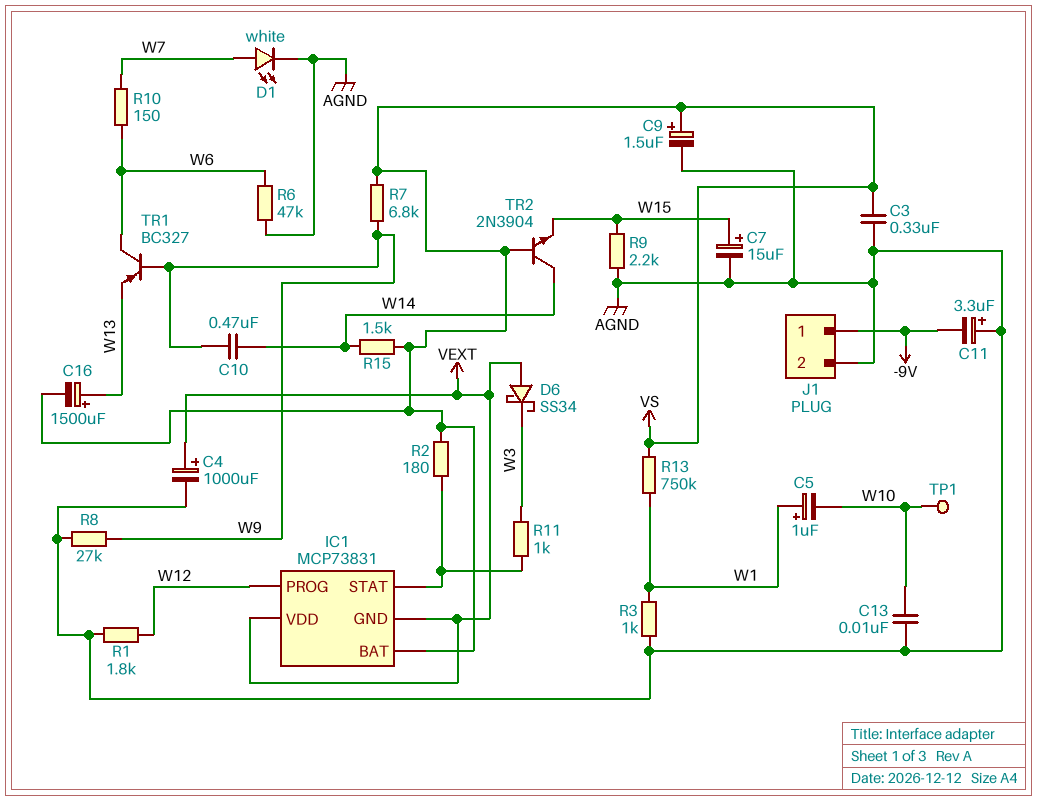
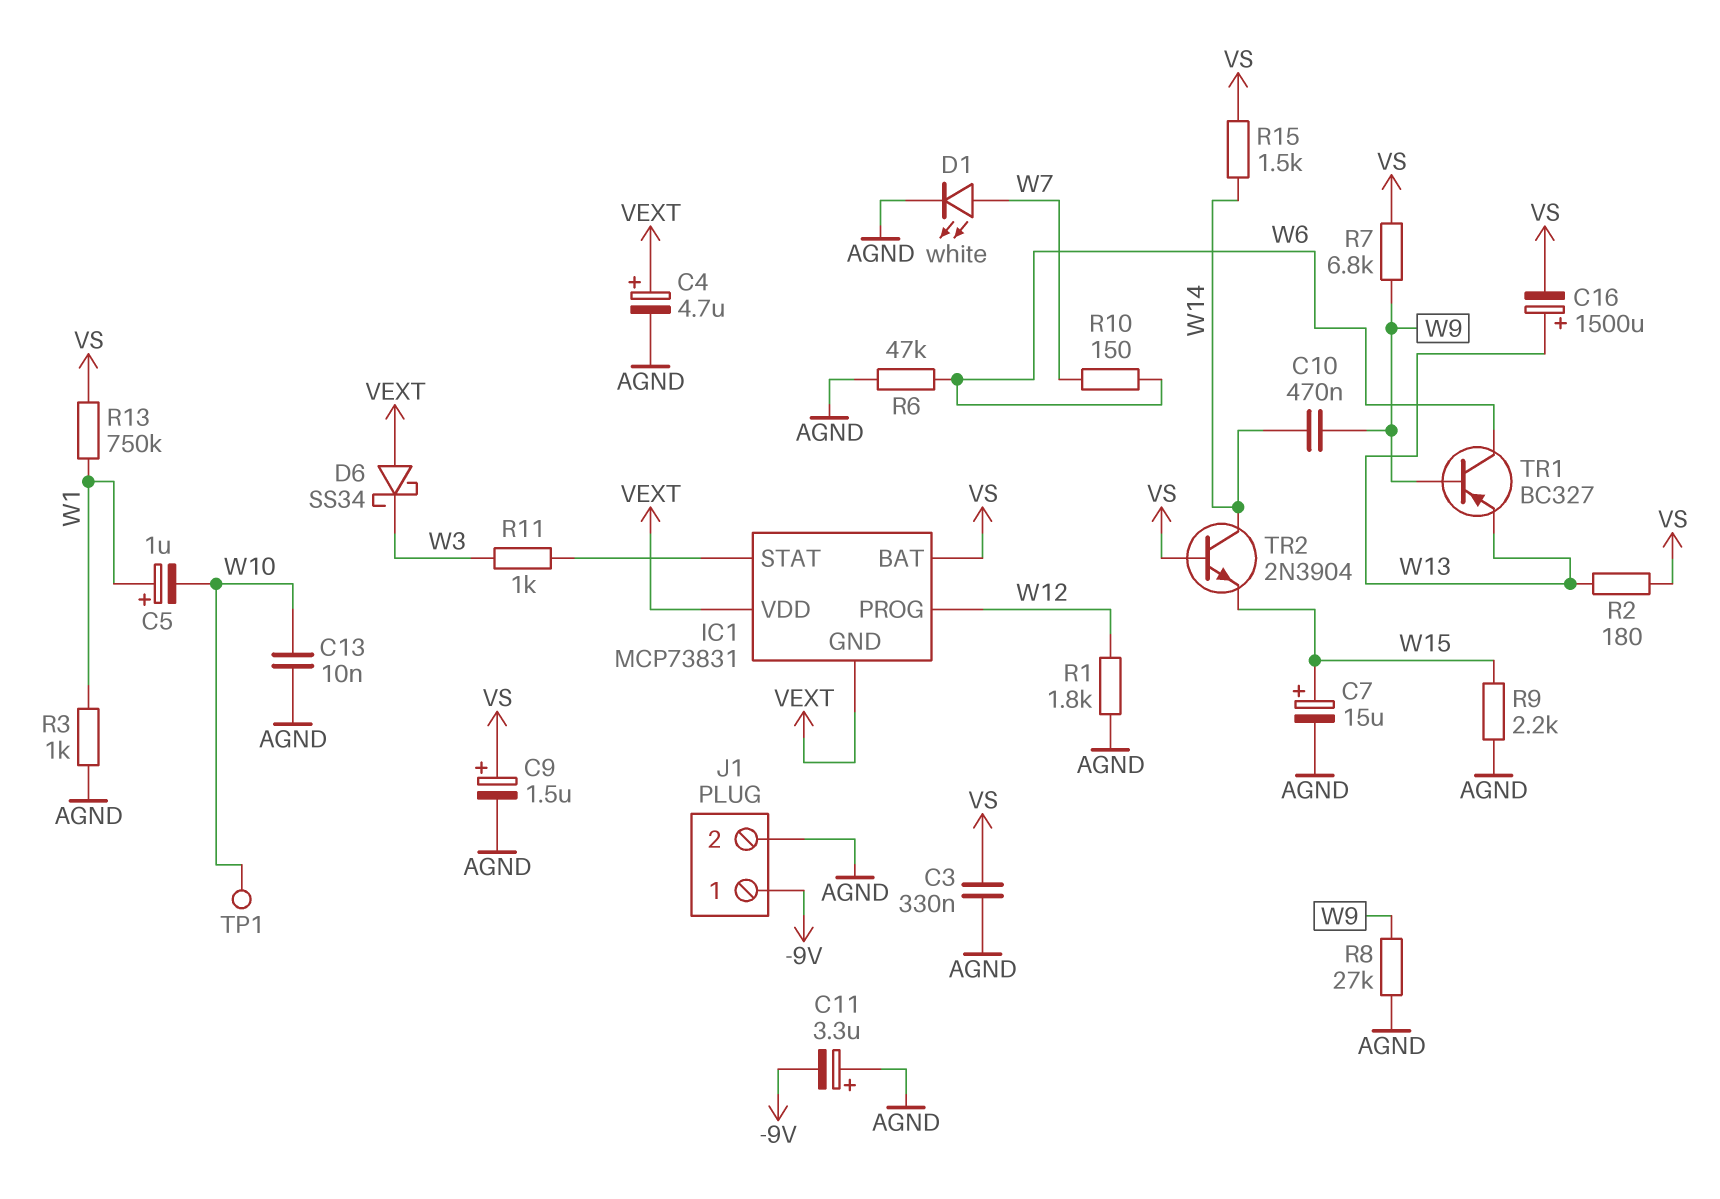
C4: 1000uF (plus VEXT, minus AGND) -> 4.7uF (plus VEXT, minus AGND)
R2: 180 (IC1/STAT, VS) -> 180 (VS, W13)

